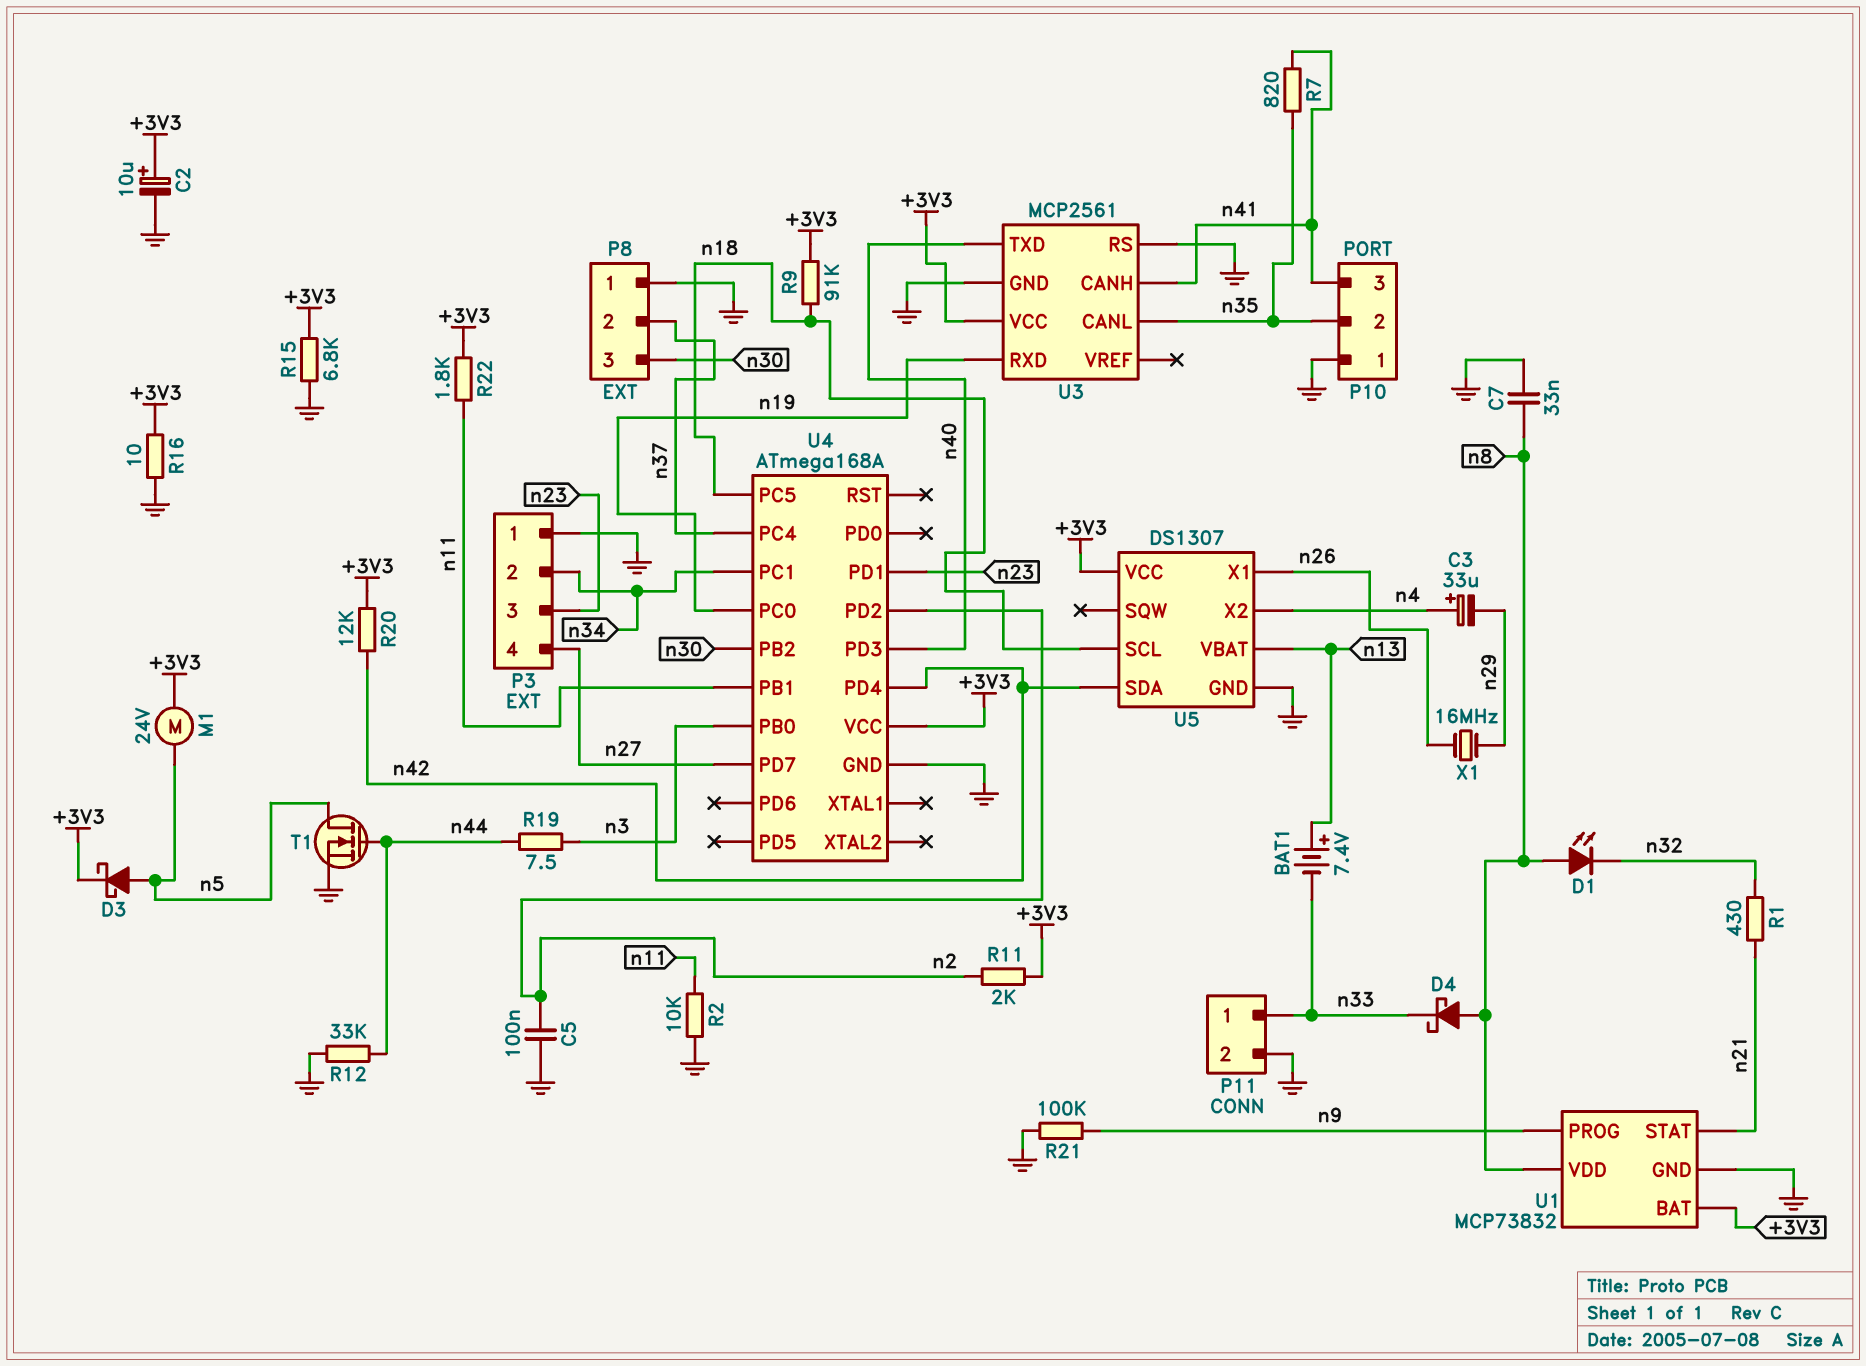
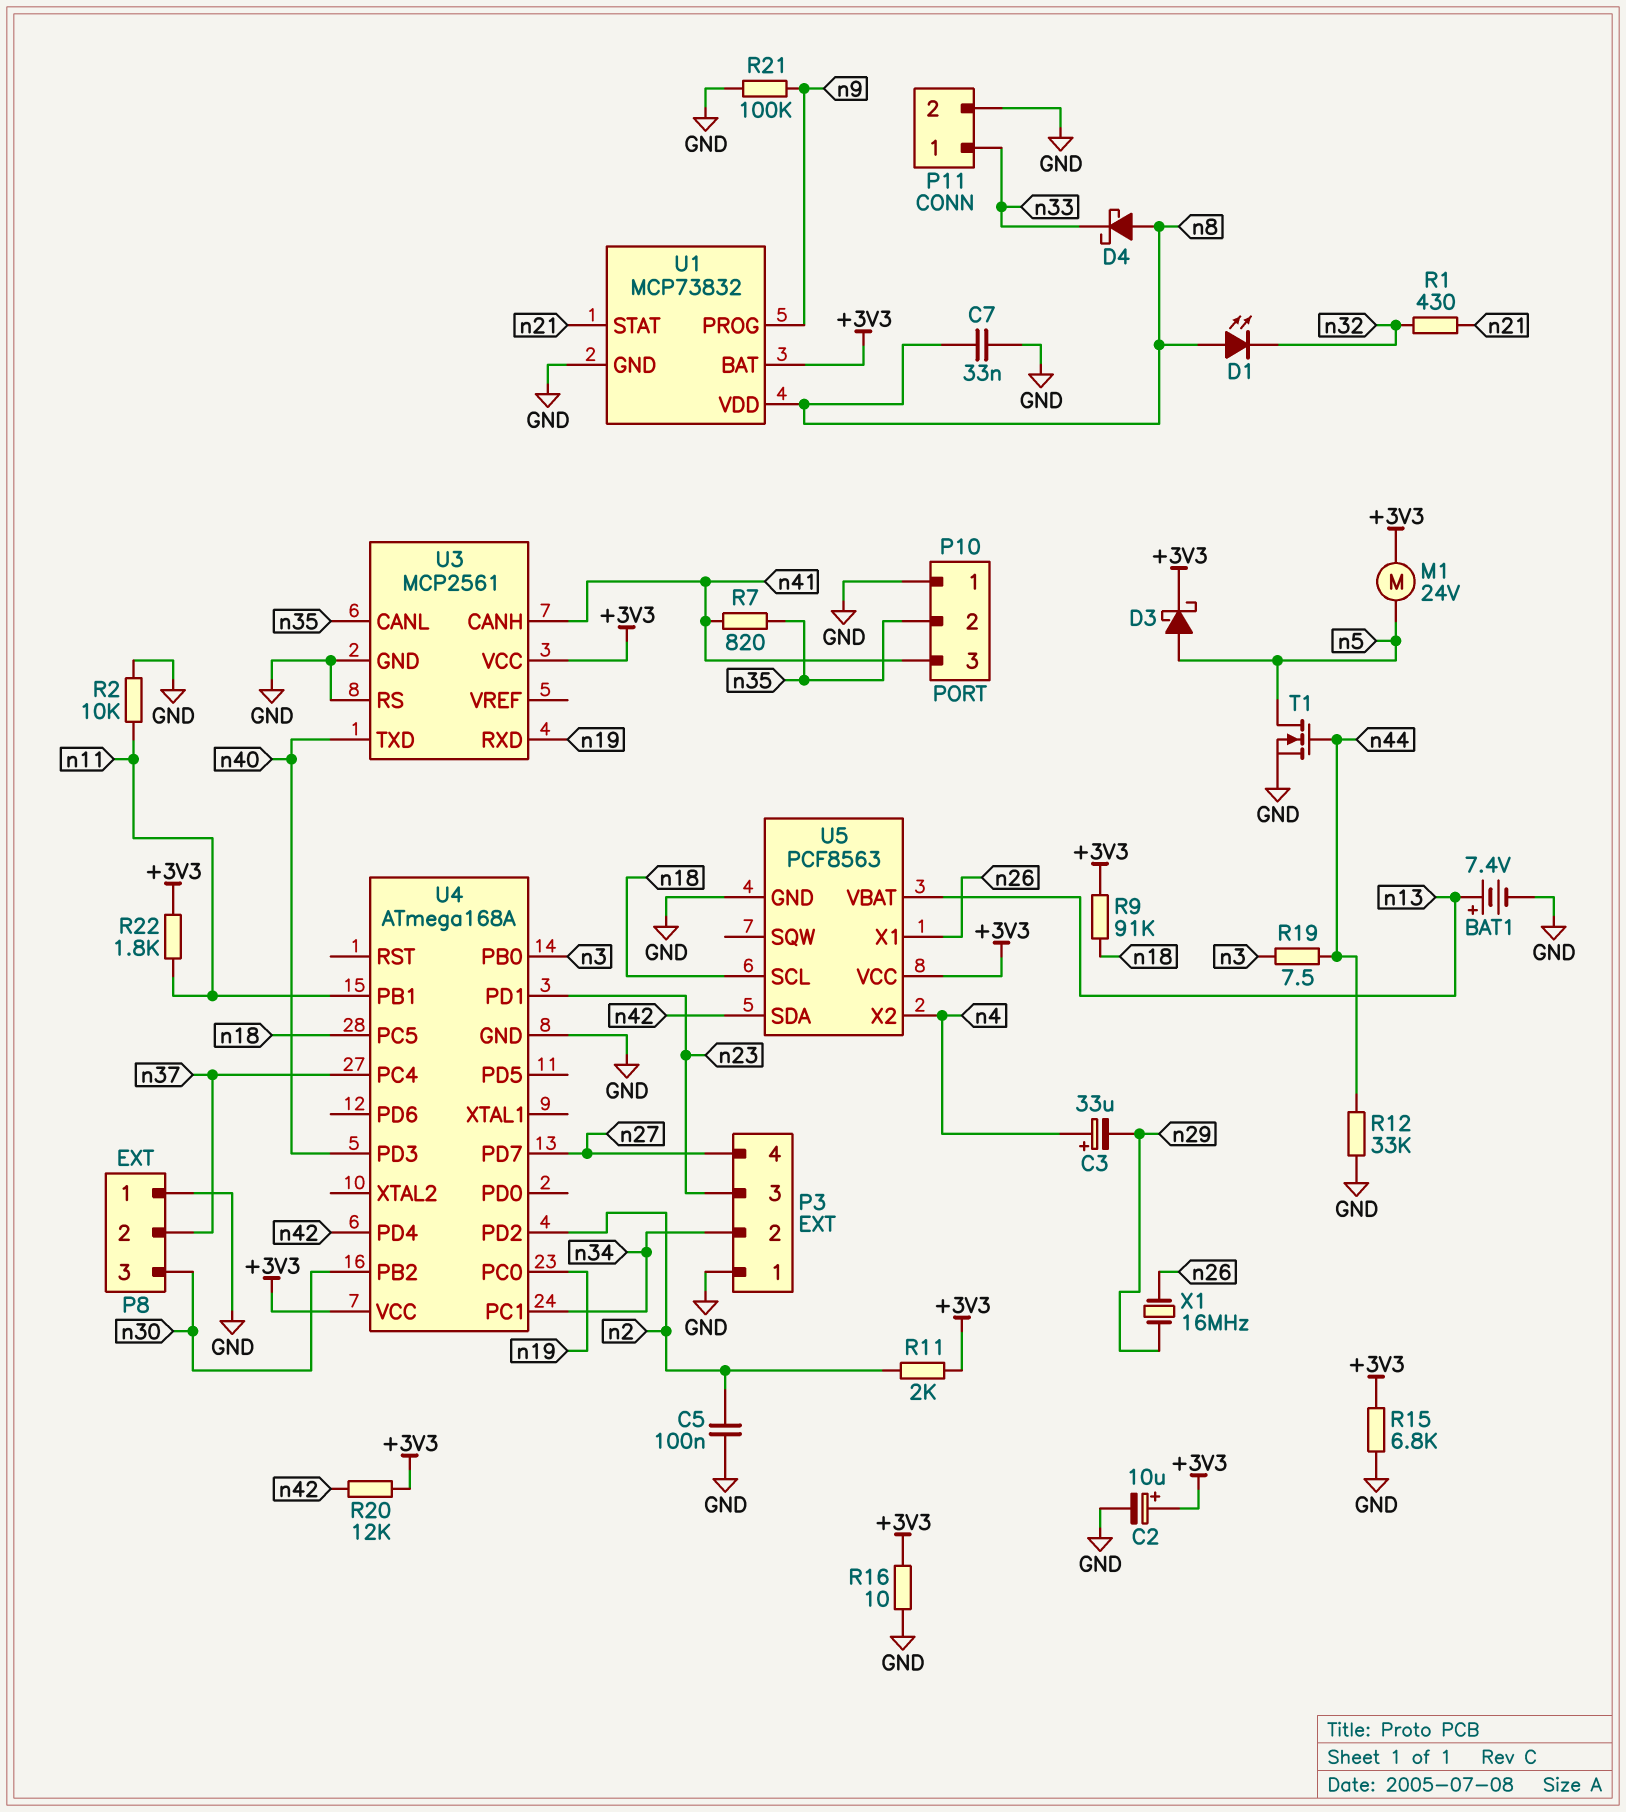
BAT1: 7.4V (plus n13, minus n33) -> 7.4V (plus n13, minus GND)
U5: DS1307 -> PCF8563

